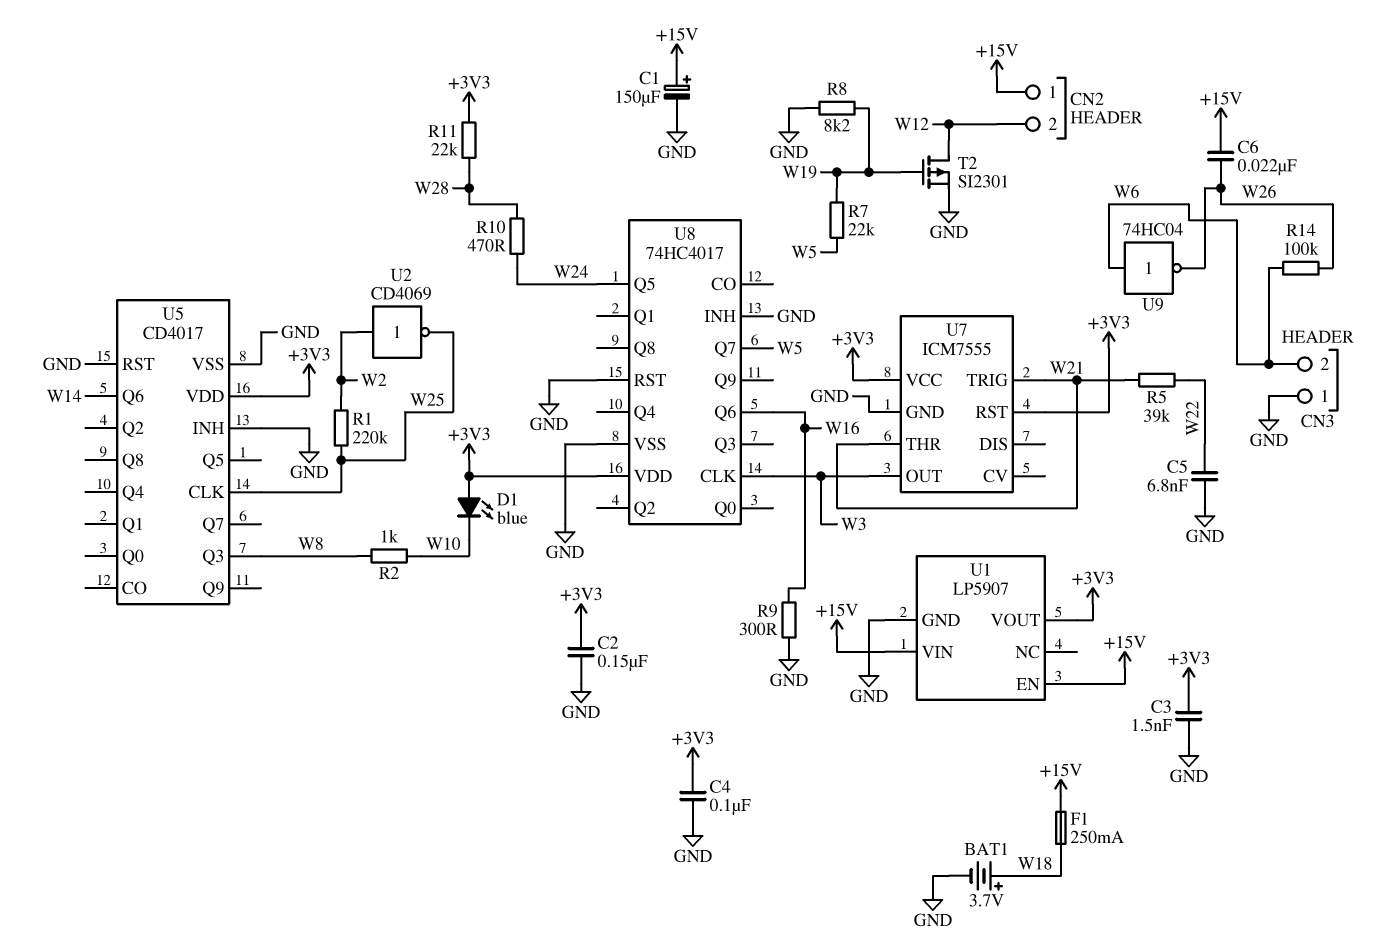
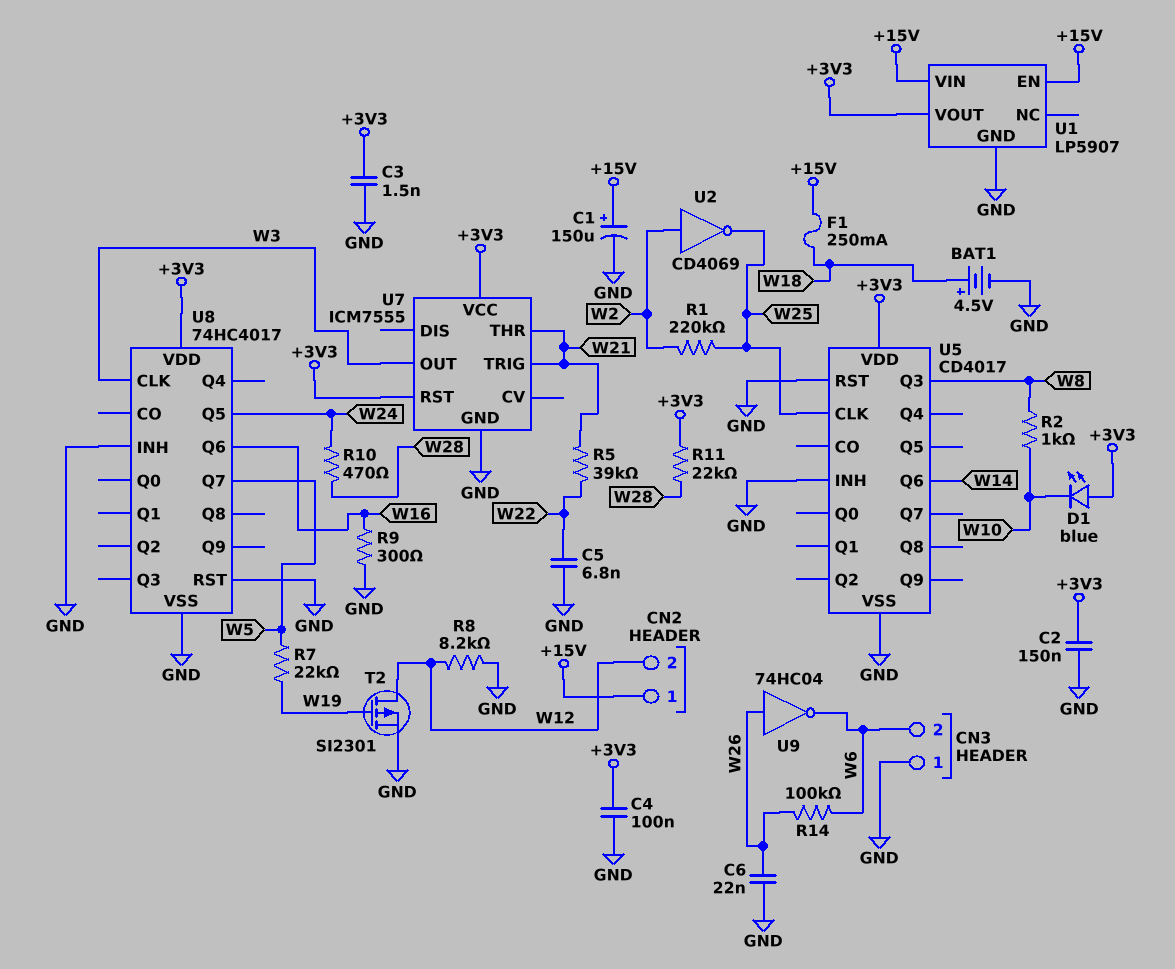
BAT1: 3.7V (plus W18, minus GND) -> 4.5V (plus W18, minus GND)
C6: 22nF (+15V, W26) -> 22nF (GND, W26)
R8: 8.2k (GND, W19) -> 8.2k (GND, W12)
U9: NOT 74HC04 (in W6, out W26) -> NOT 74HC04 (in W26, out W6)

